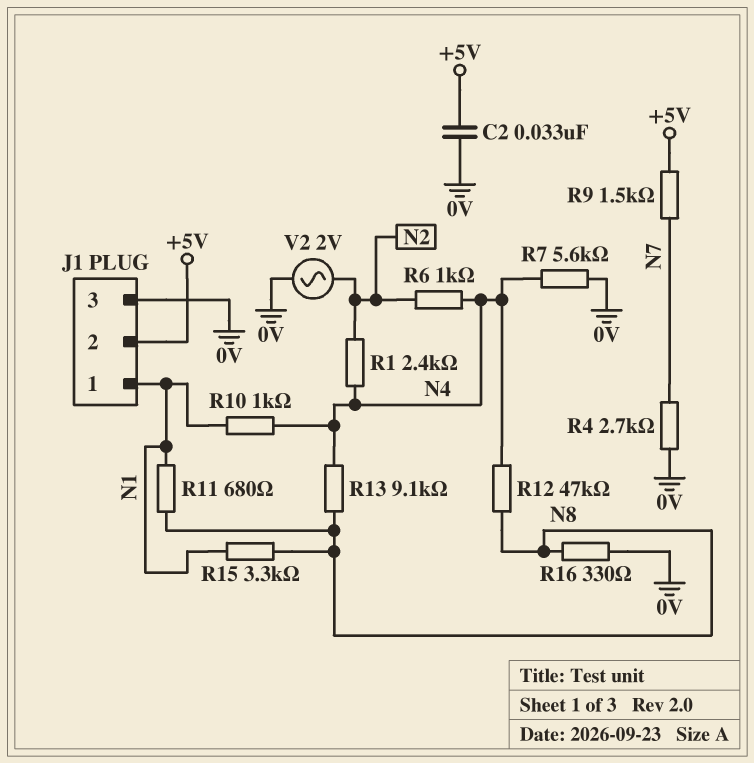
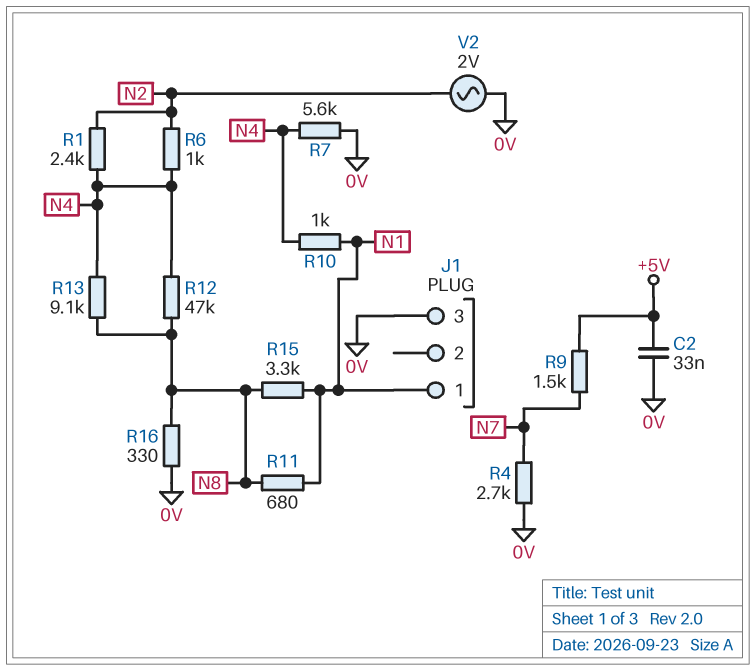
J1 pin 2: +5V -> none

